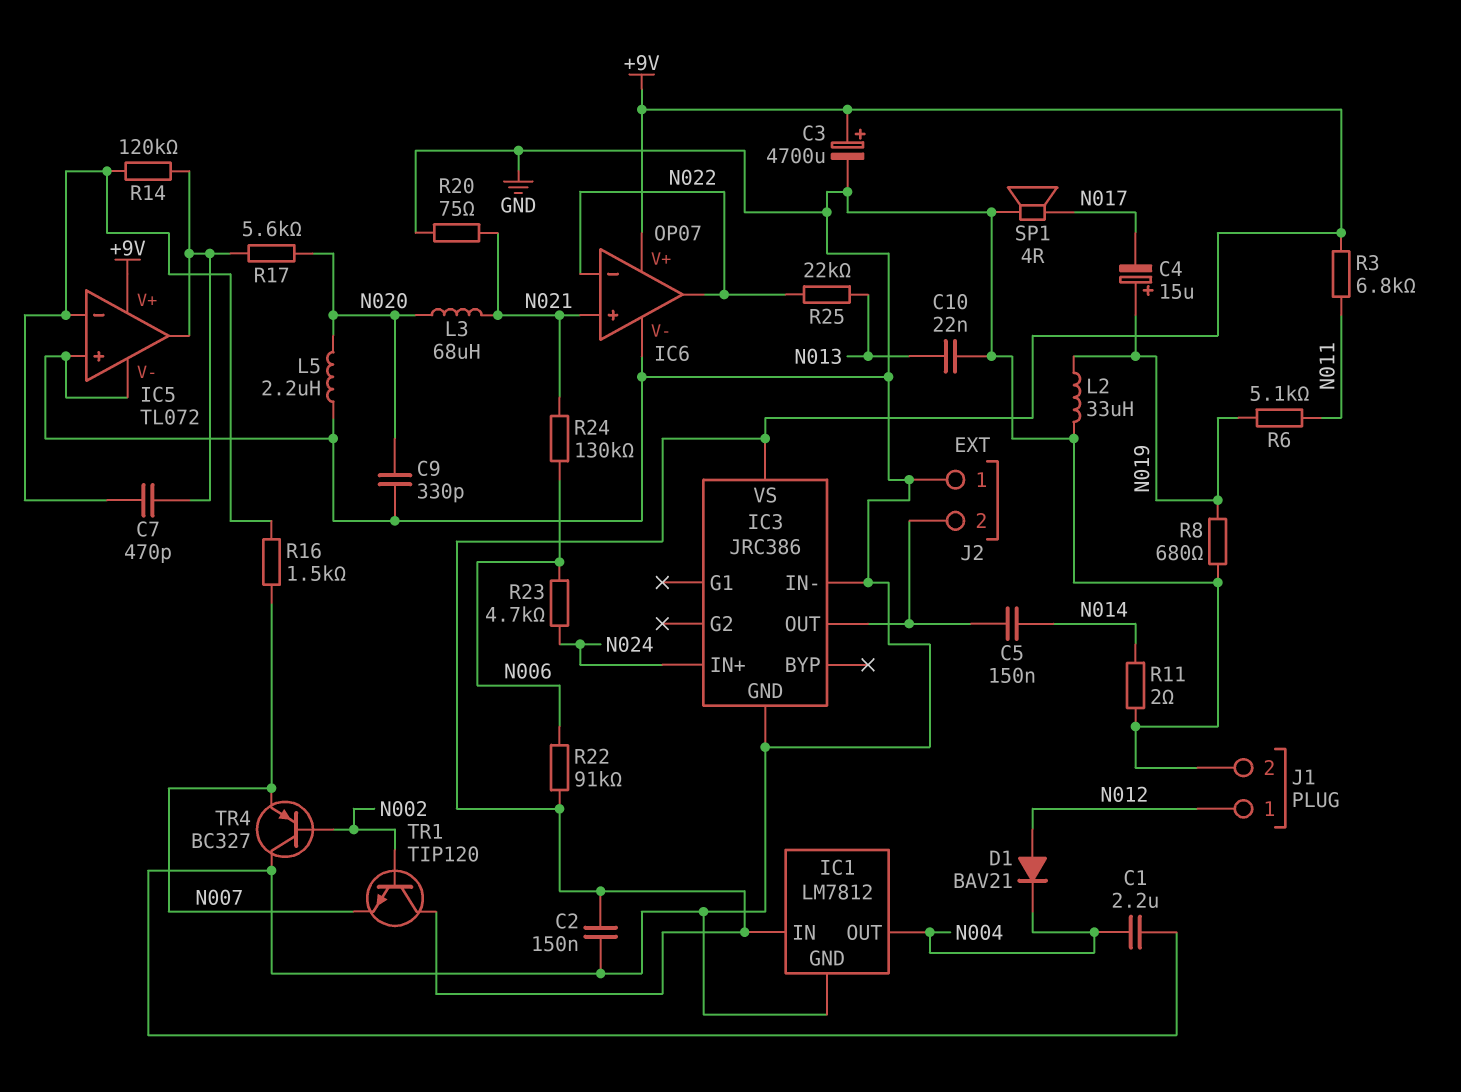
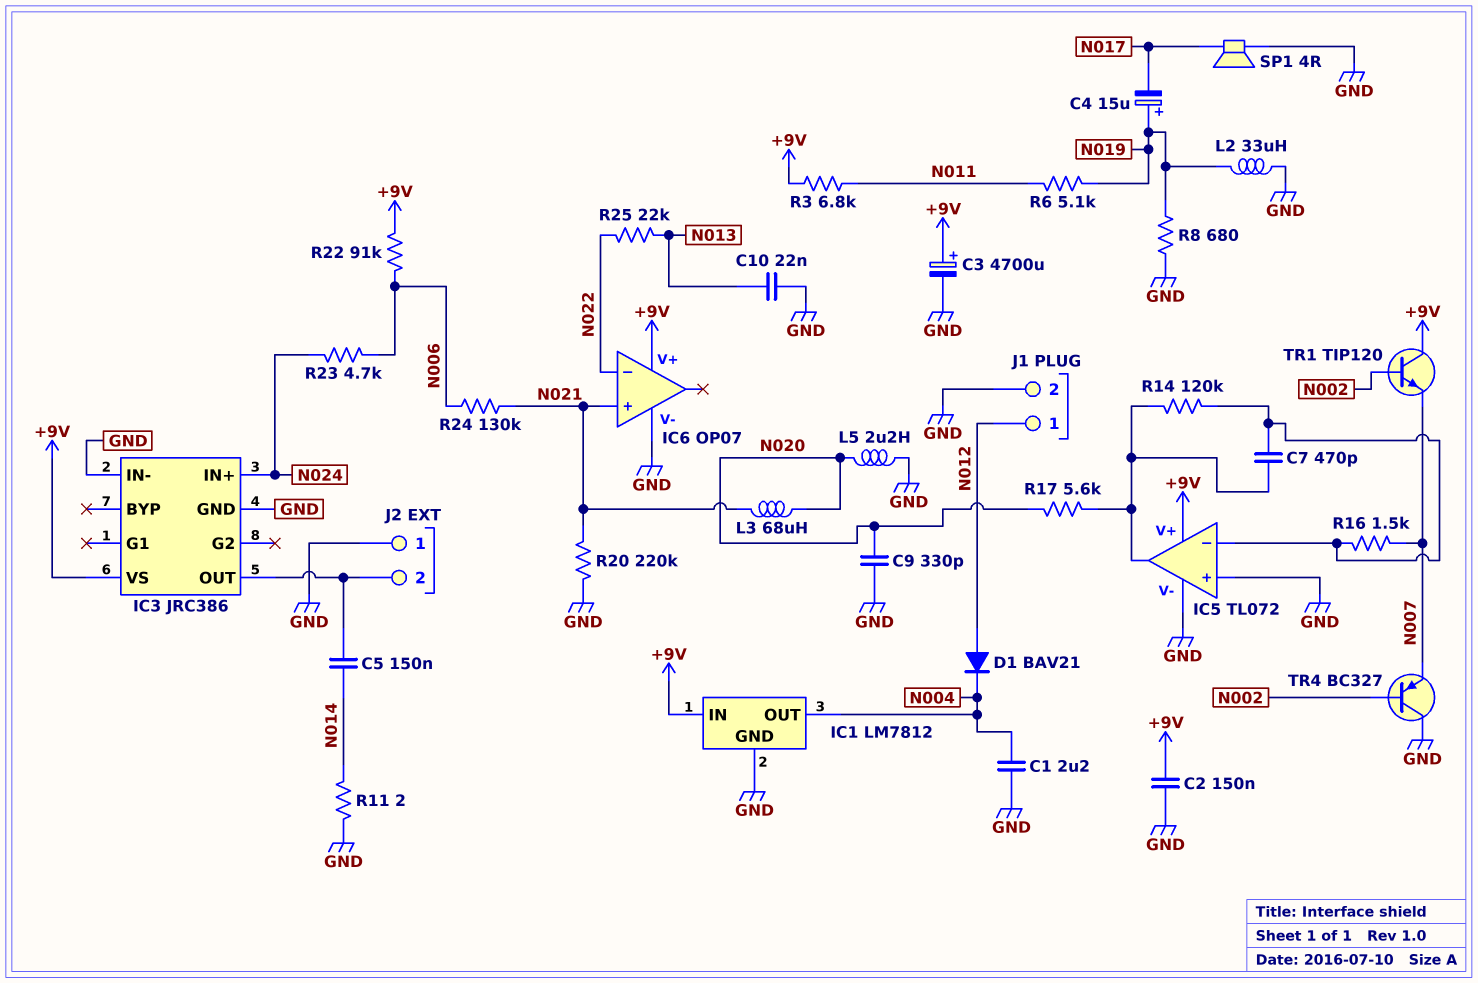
IC6 pin out: N022 -> none
R20: 75 (GND, N021) -> 220k (GND, N021)

